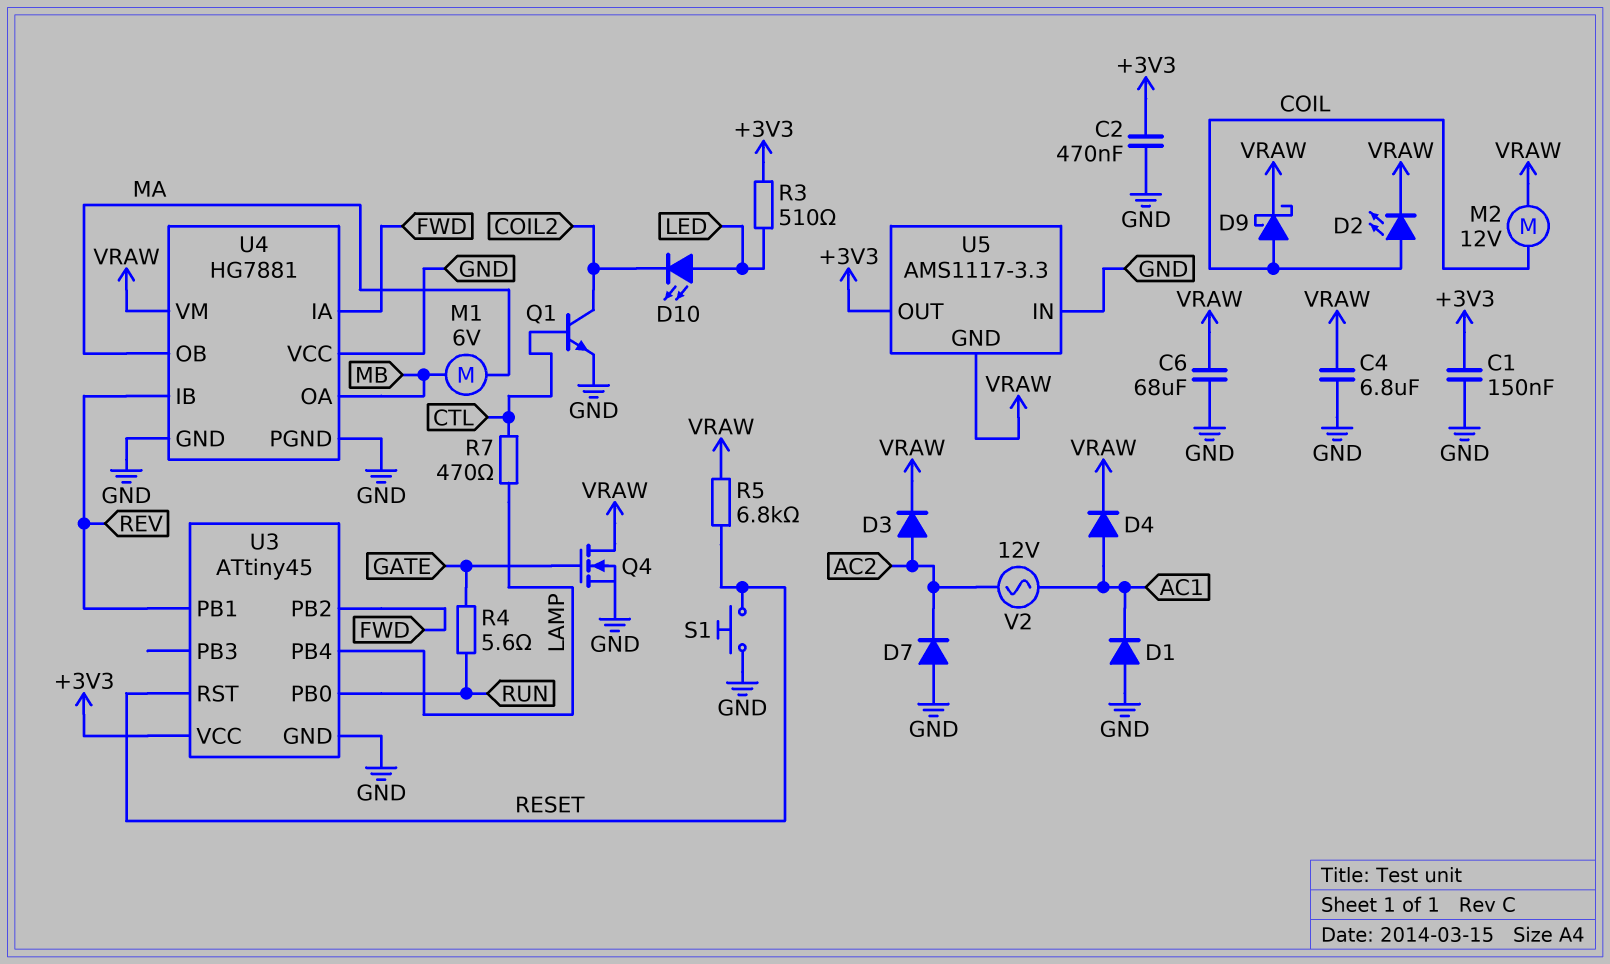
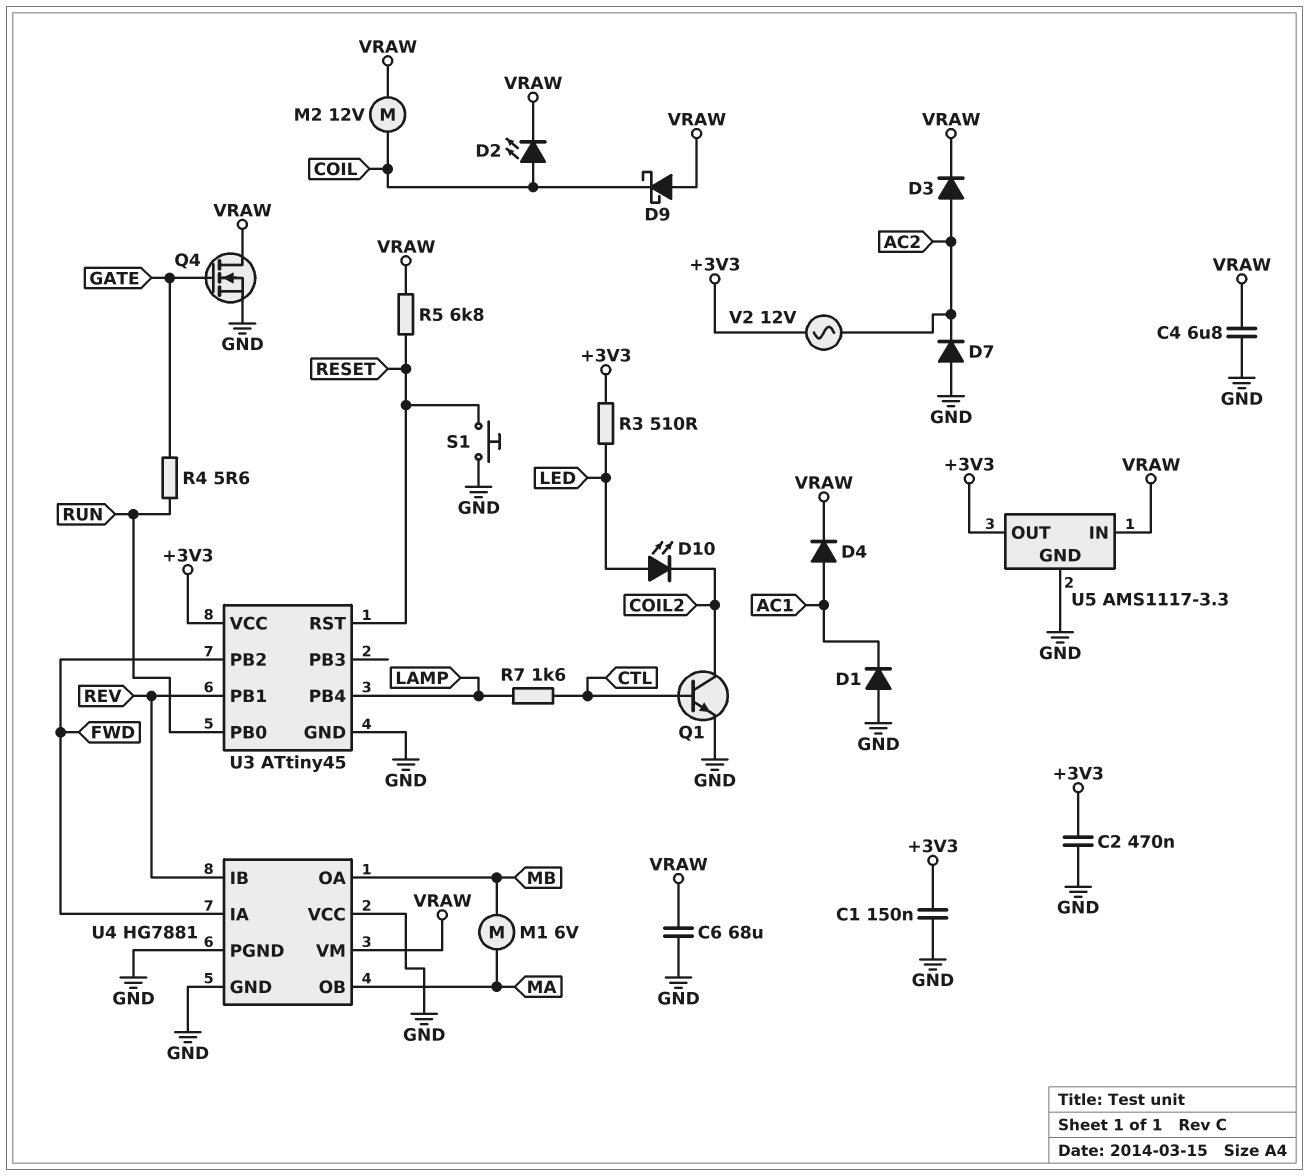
D9: schottky (A COIL, K VRAW) -> schottky (A VRAW, K COIL)
R7: 470 (CTL, LAMP) -> 1.6k (CTL, LAMP)
U5 pin GND: VRAW -> GND
U5 pin IN: GND -> VRAW
V2: AC 12V (AC1, AC2) -> AC 12V (+3V3, AC2)

